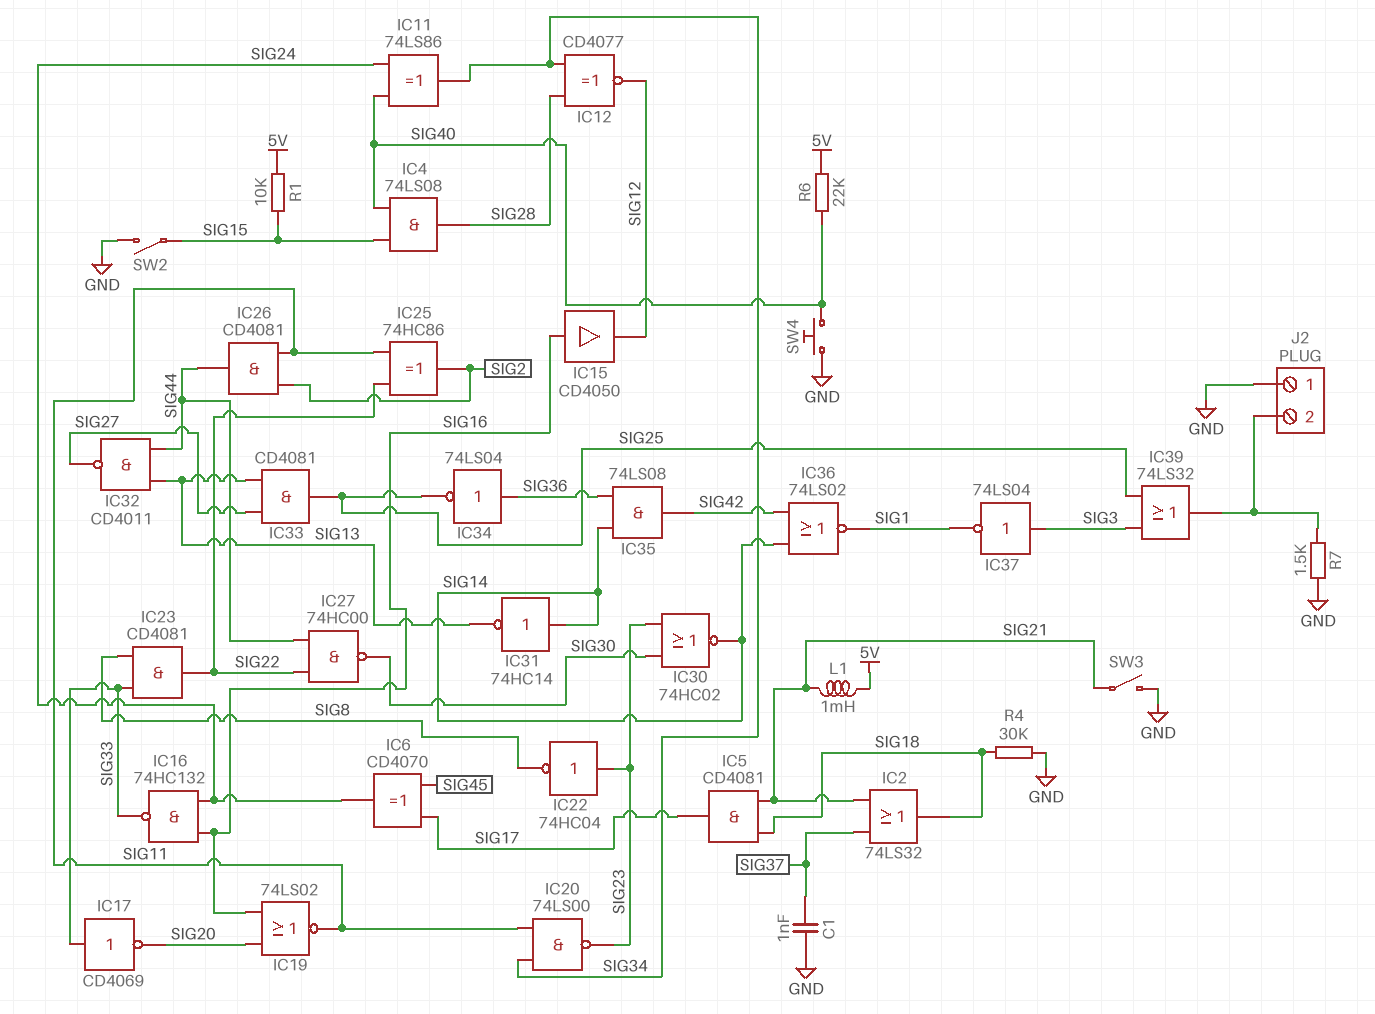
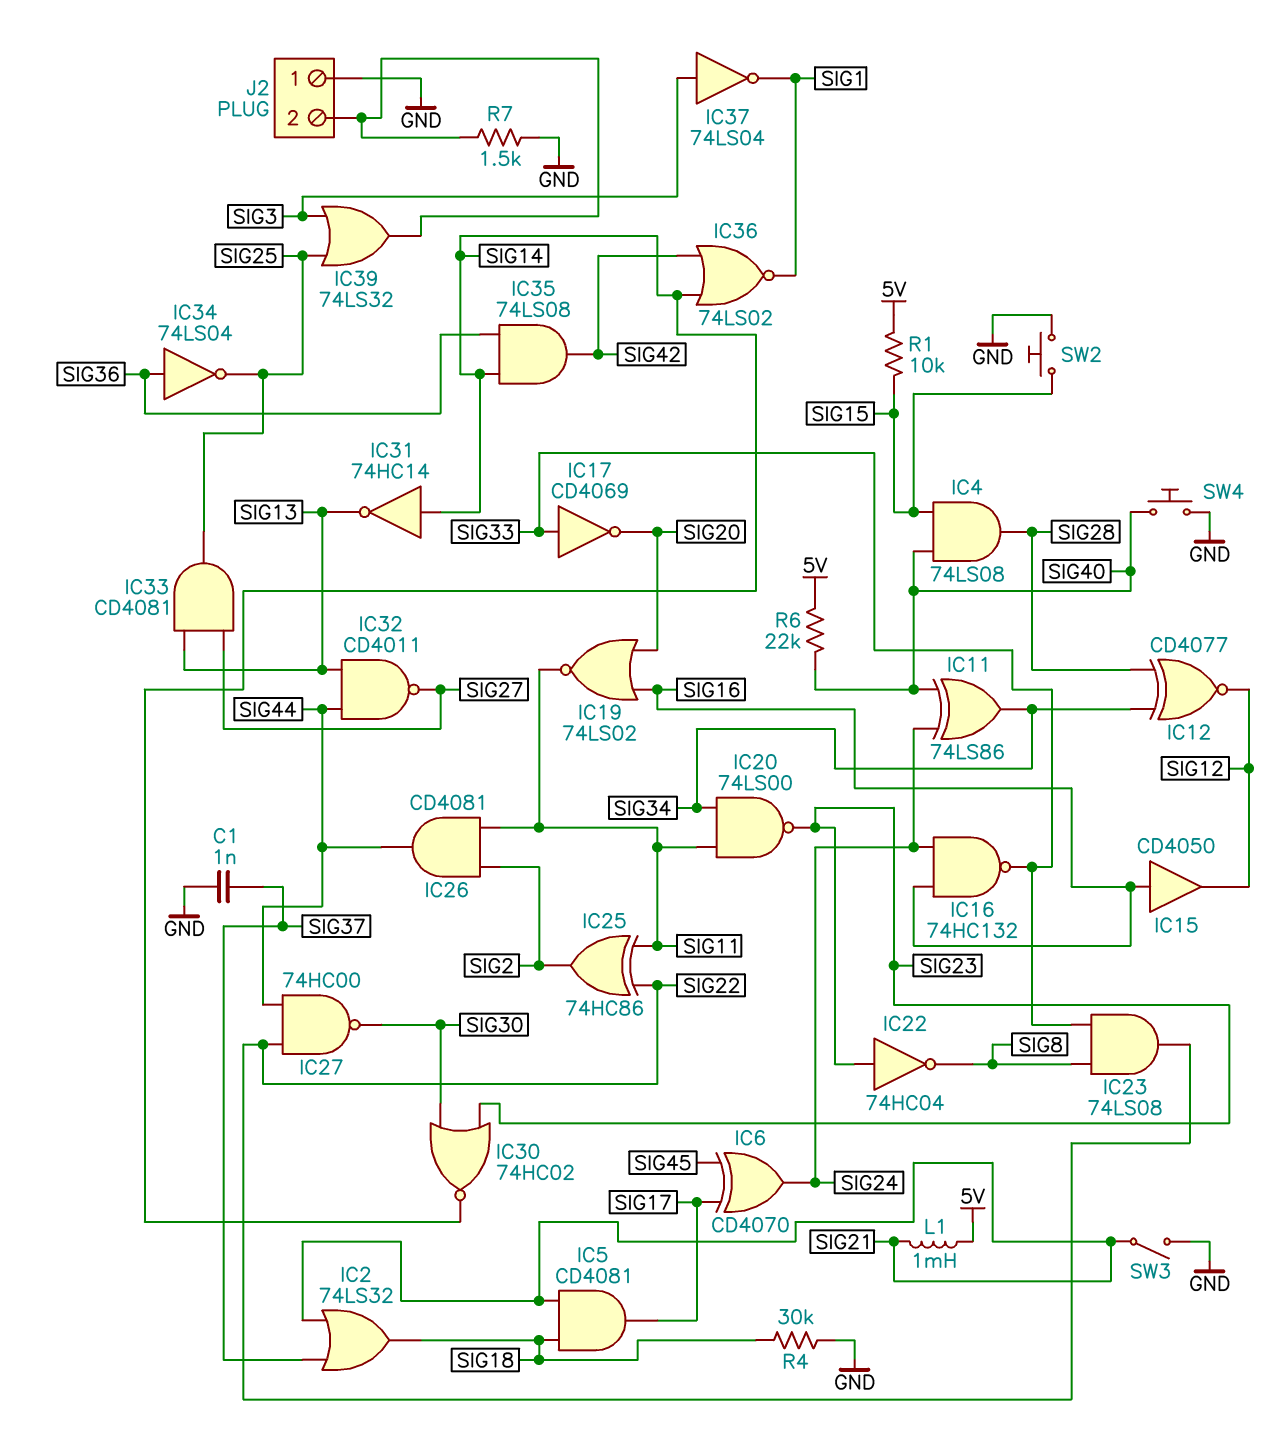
IC23: AND CD4081 (in SIG8, in SIG33, out SIG22) -> AND 74LS08 (in SIG8, in SIG33, out SIG22)
SW2: switch (GND, SIG15) -> button (GND, SIG15)

